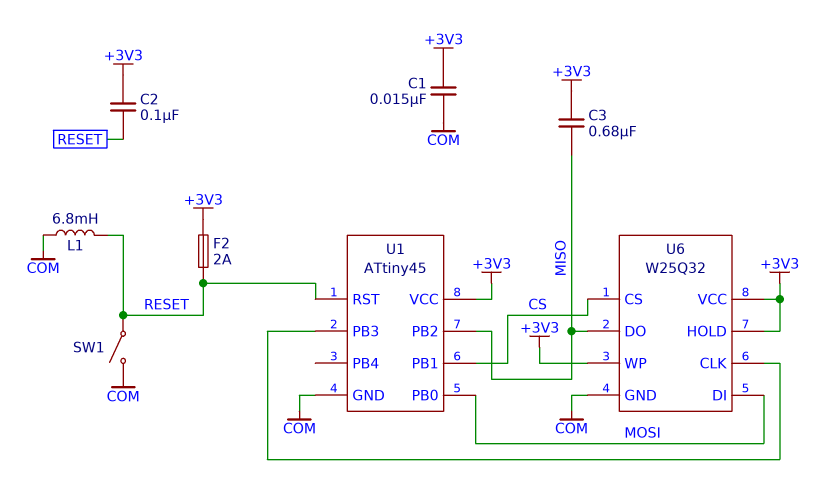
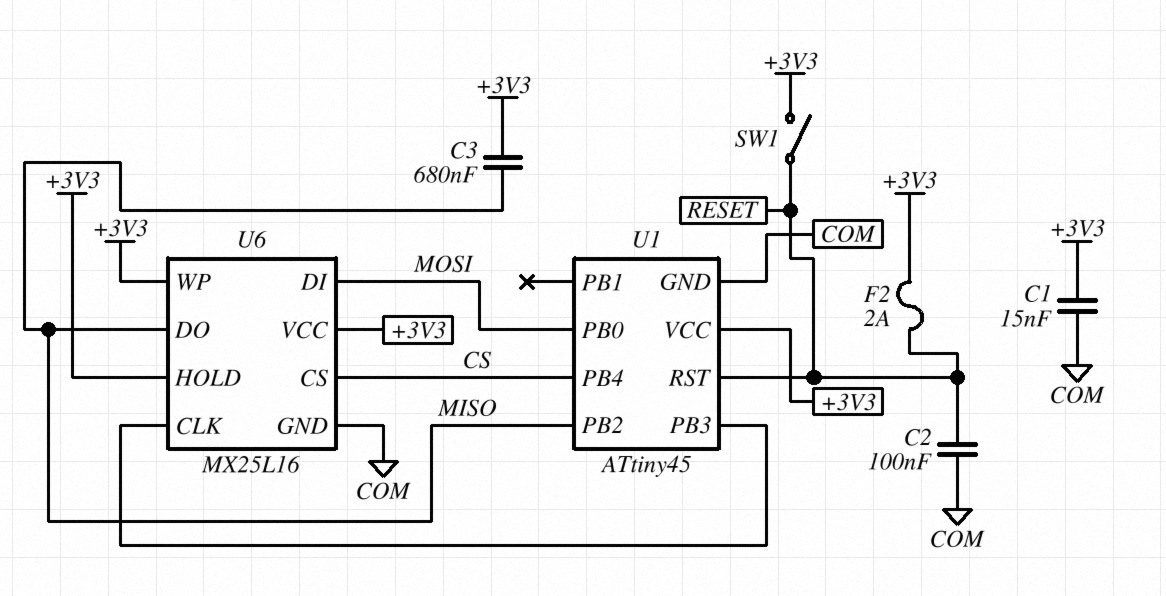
C2: 100nF (+3V3, RESET) -> 100nF (COM, RESET)
L1: 6.8mH (COM, RESET) -> none
SW1: switch (COM, RESET) -> switch (+3V3, RESET)
U1 pin PB1: CS -> none
U1 pin PB4: none -> CS
U6: W25Q32 -> MX25L16

